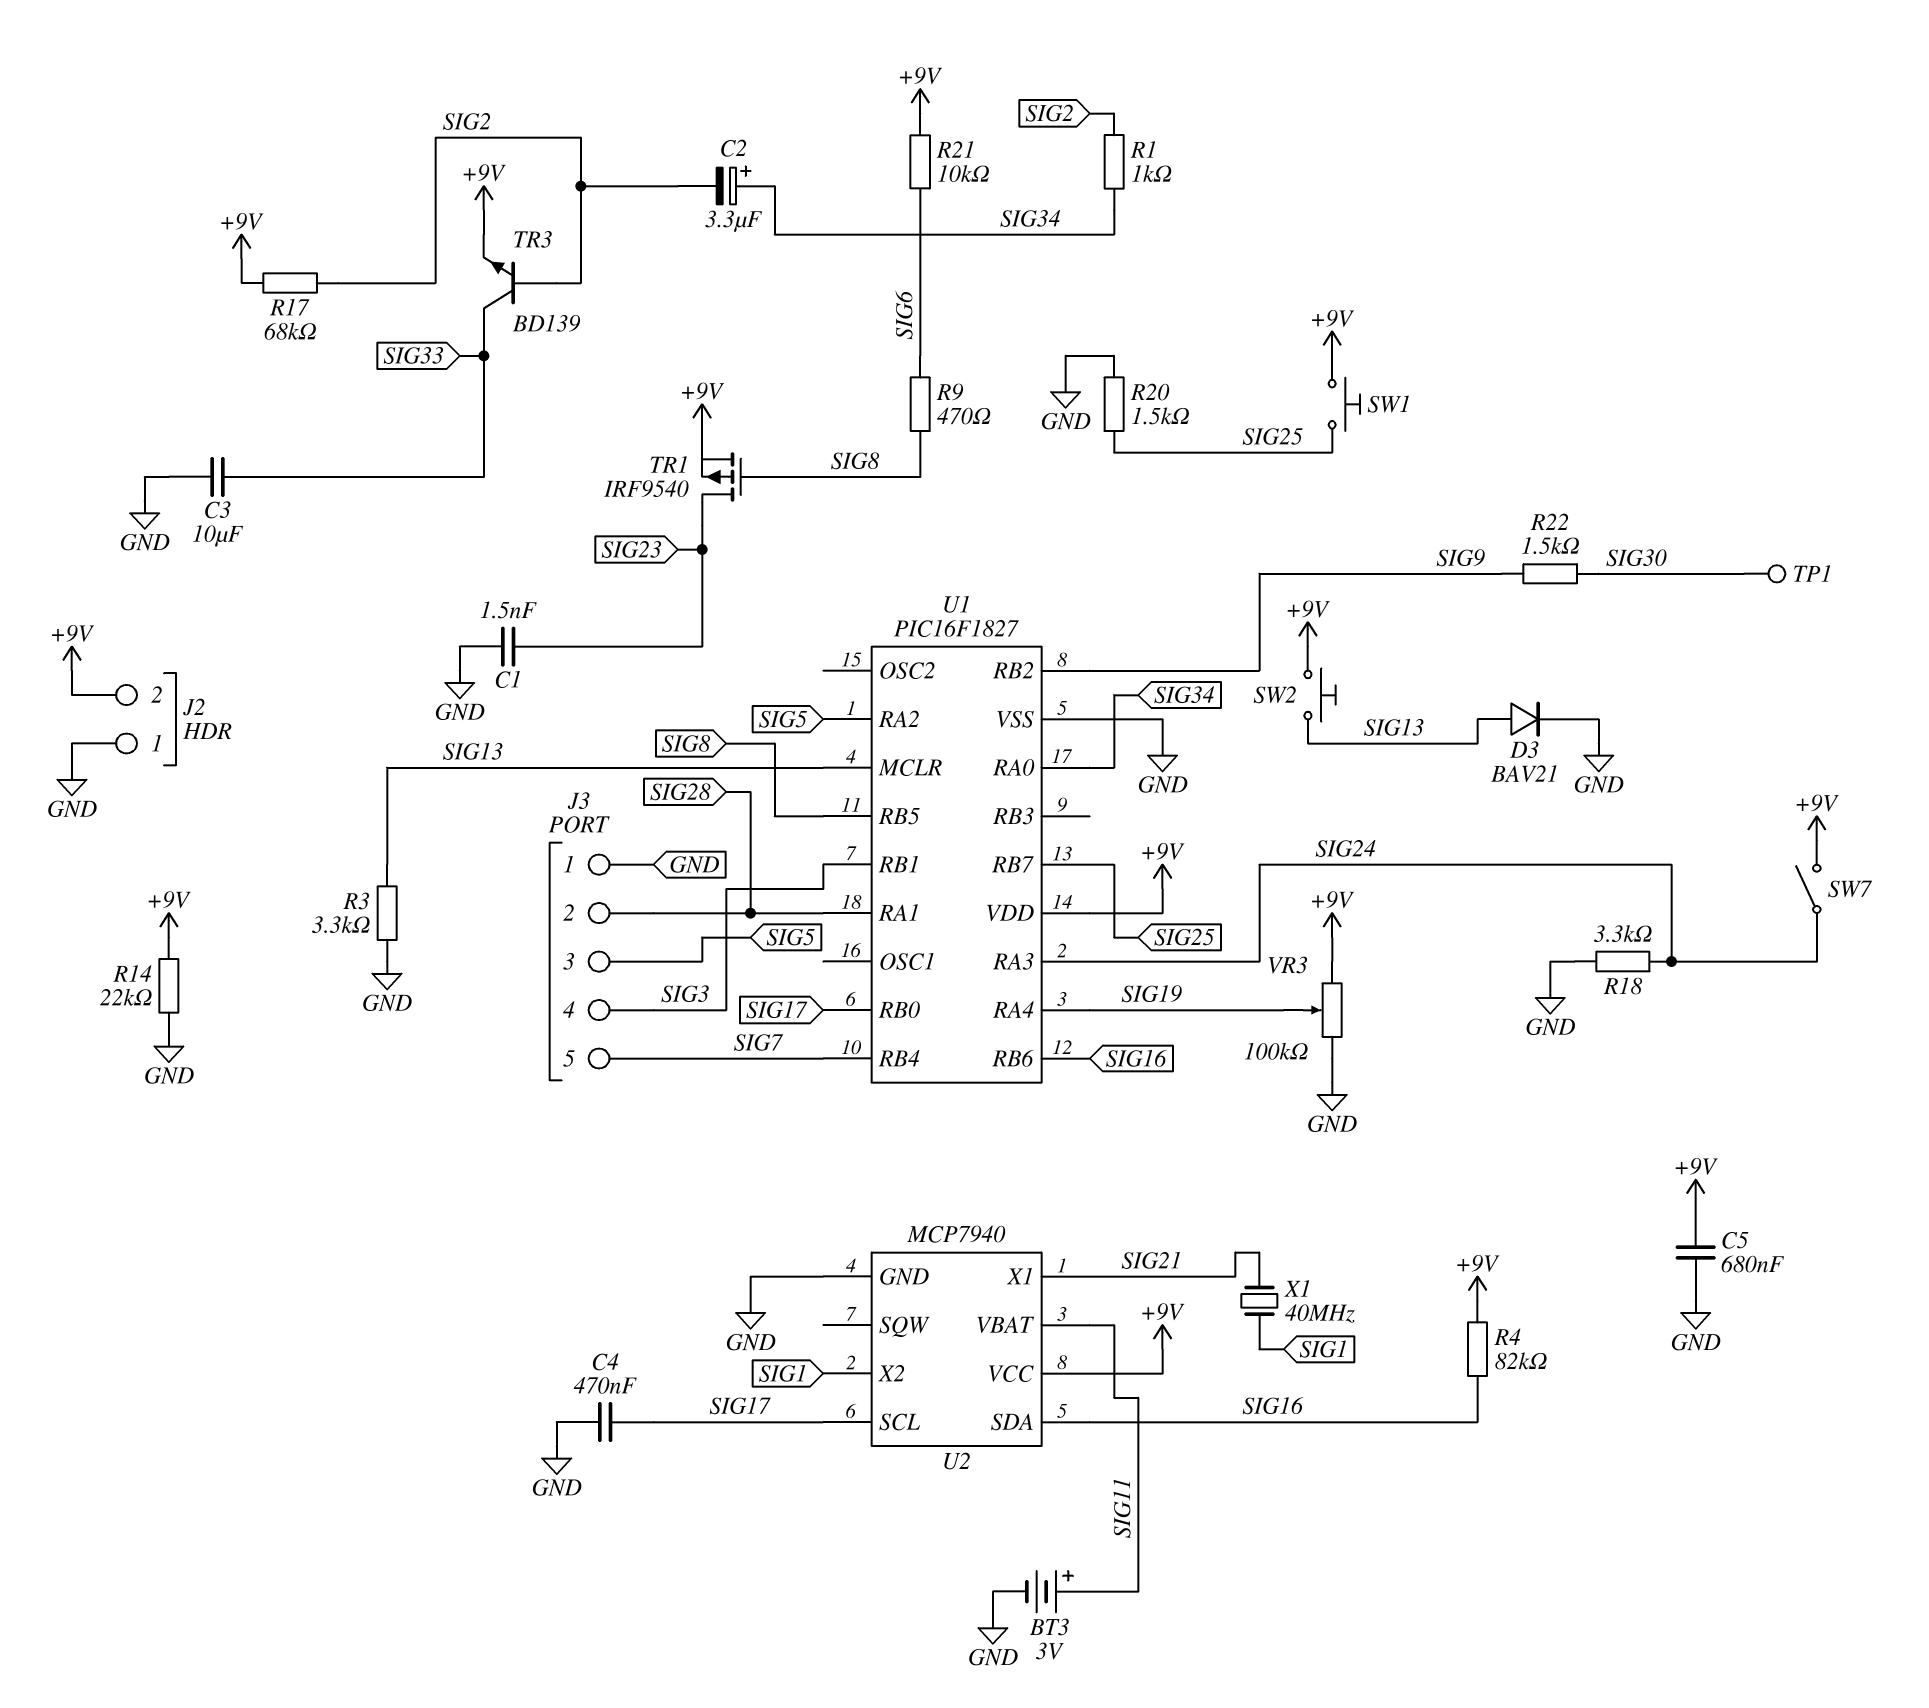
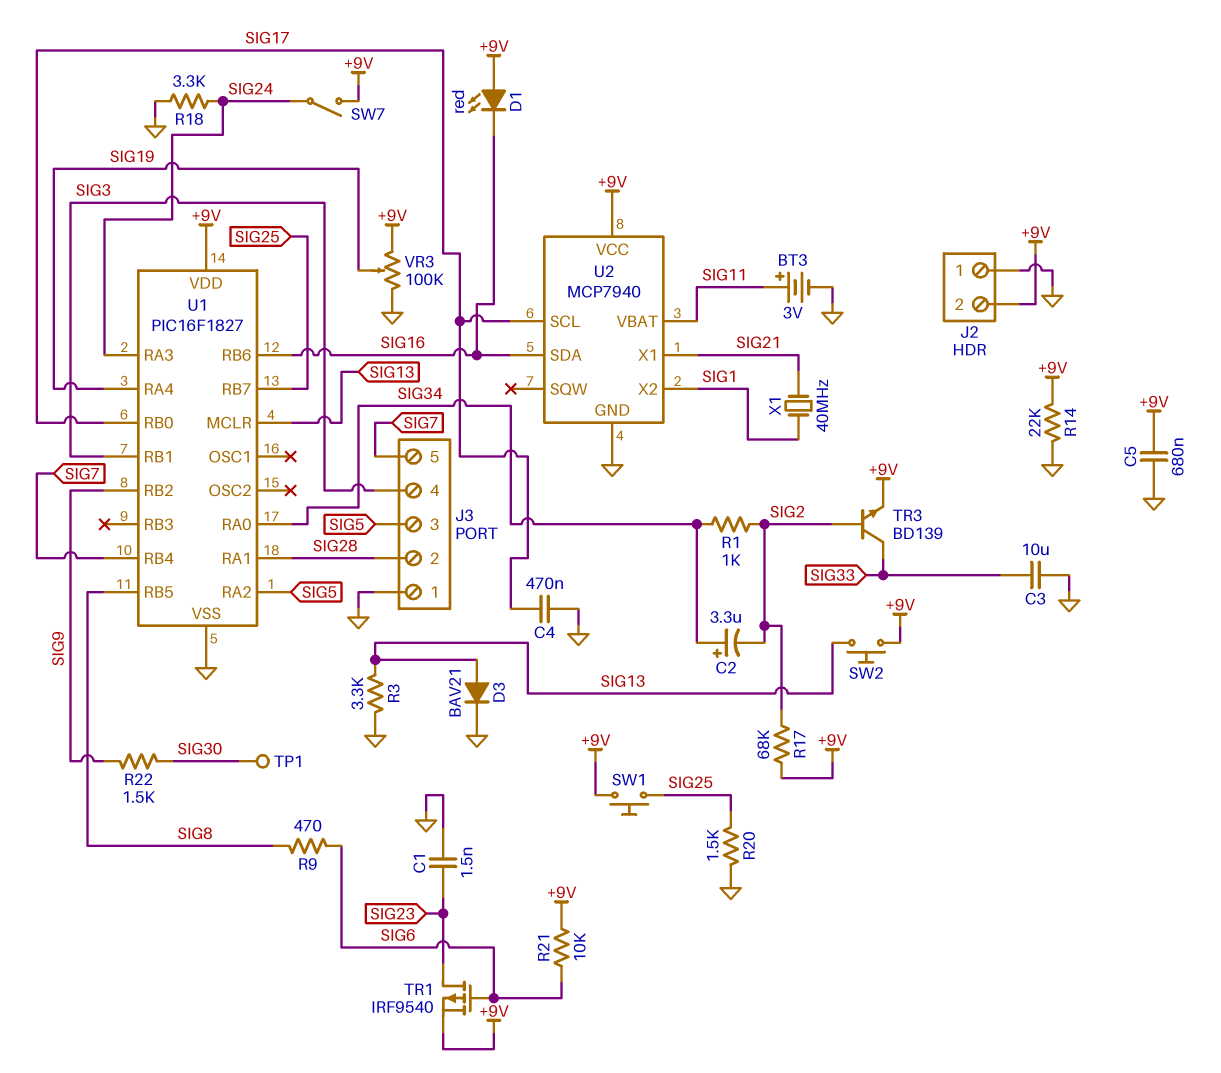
D1: none -> LED red (A +9V, K SIG16)
R4: 82k (+9V, SIG16) -> none
TR1: PMOS IRF9540 (G SIG8, D SIG23, S +9V) -> PMOS IRF9540 (G SIG6, D SIG23, S +9V)

